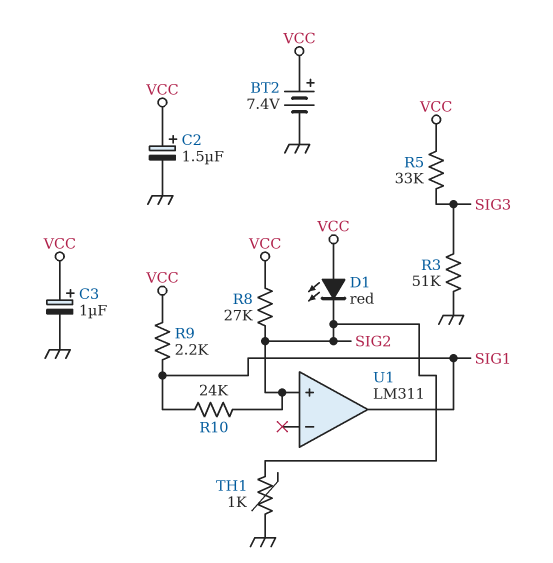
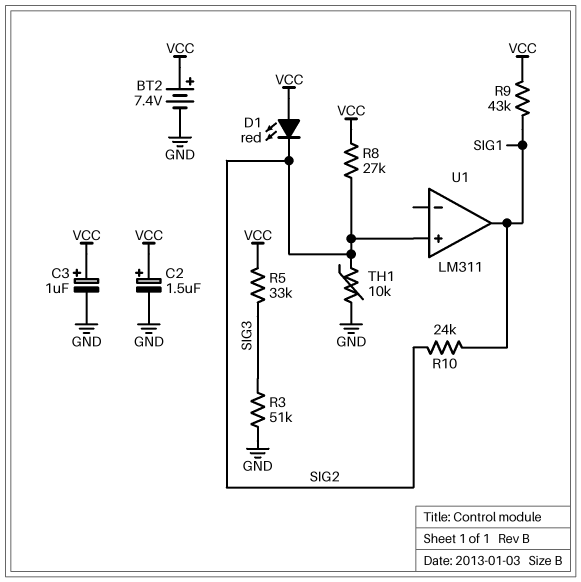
R9: 2.2k (SIG1, VCC) -> 43k (SIG1, VCC)
TH1: 1k (GND, SIG2) -> 10k (GND, SIG2)

